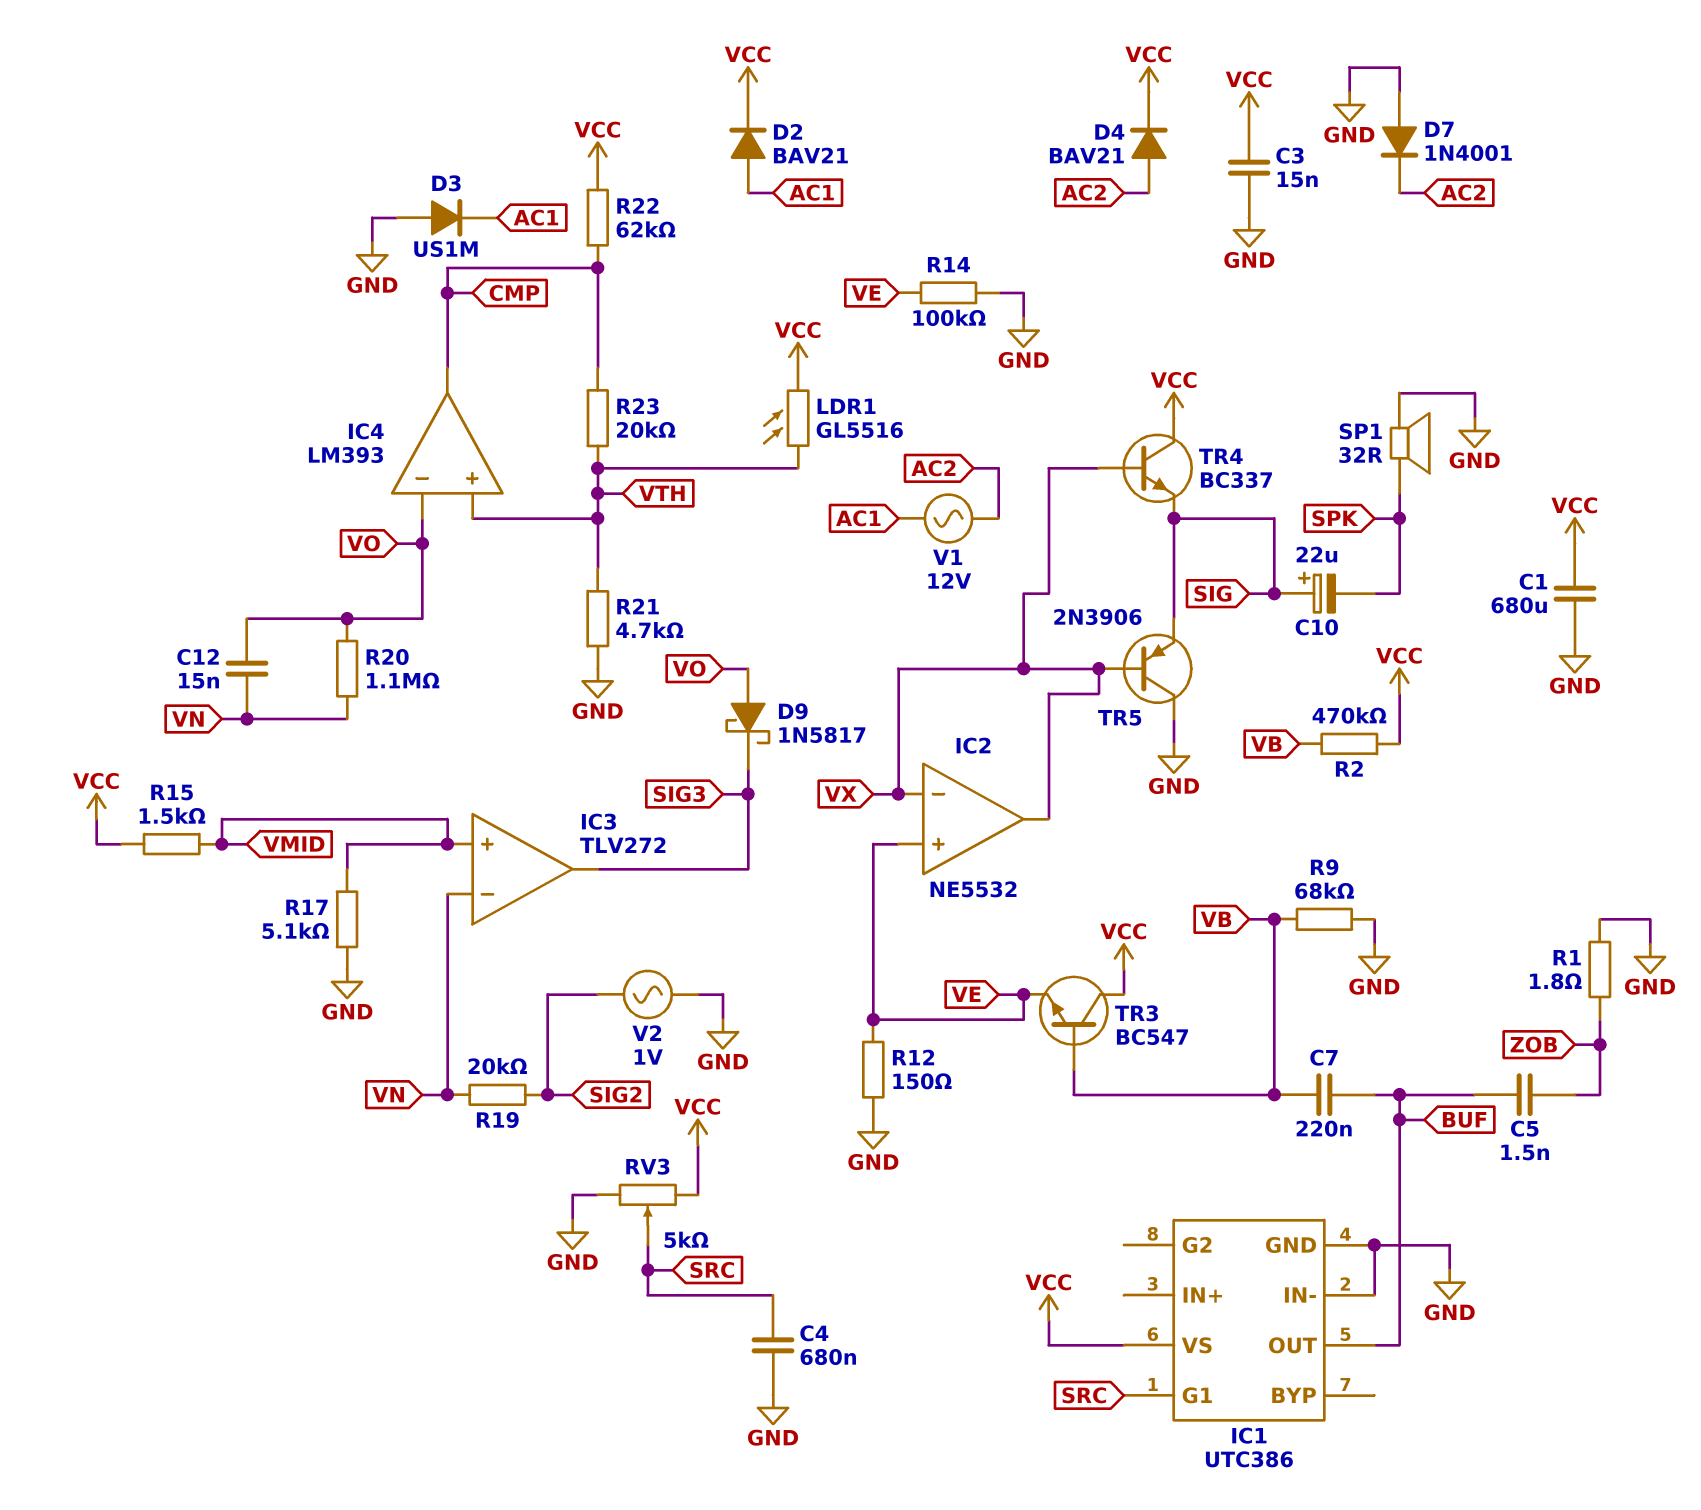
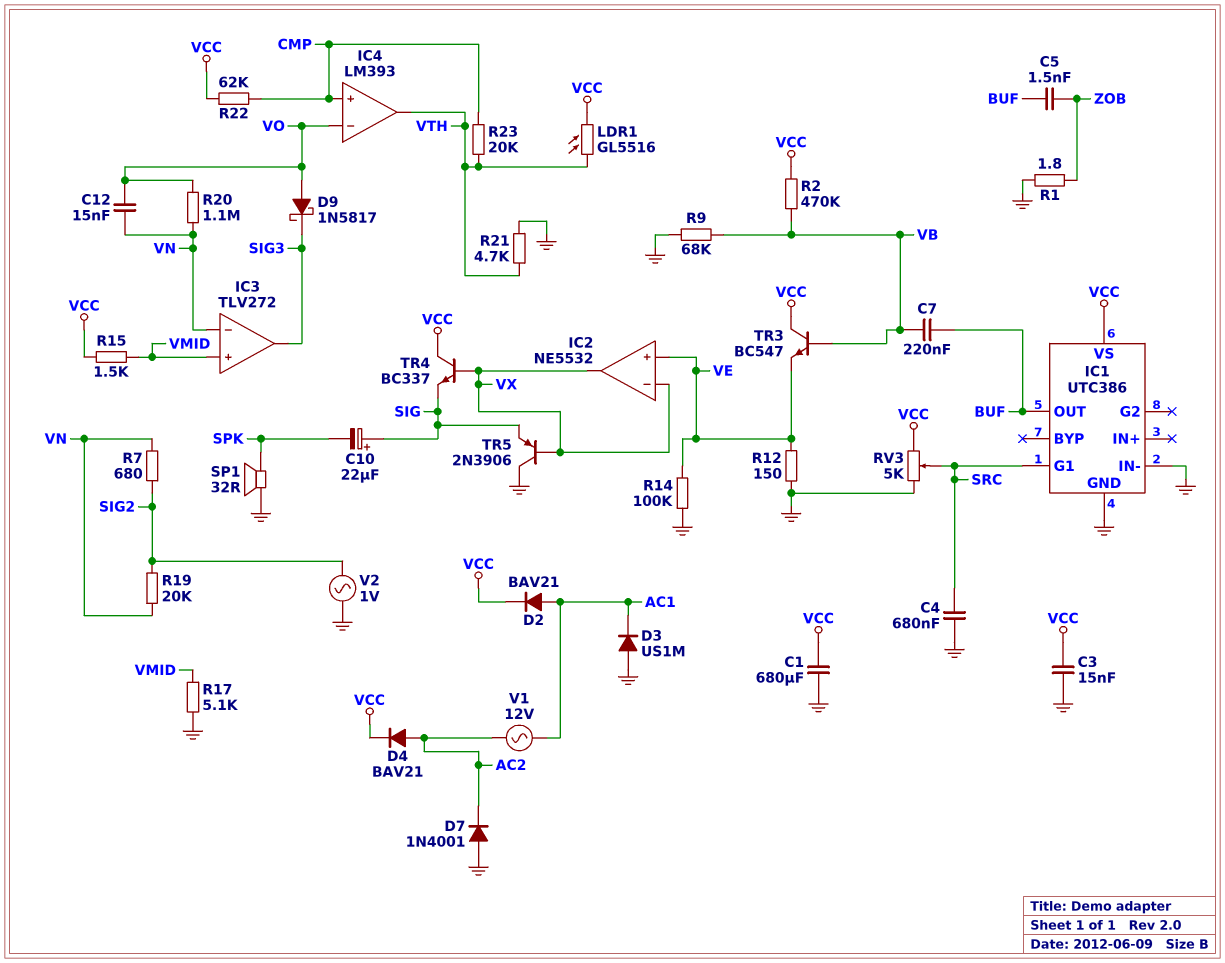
IC4 pin in+: VTH -> CMP
IC4 pin out: CMP -> VTH
R7: none -> 680 (SIG2, VN)

